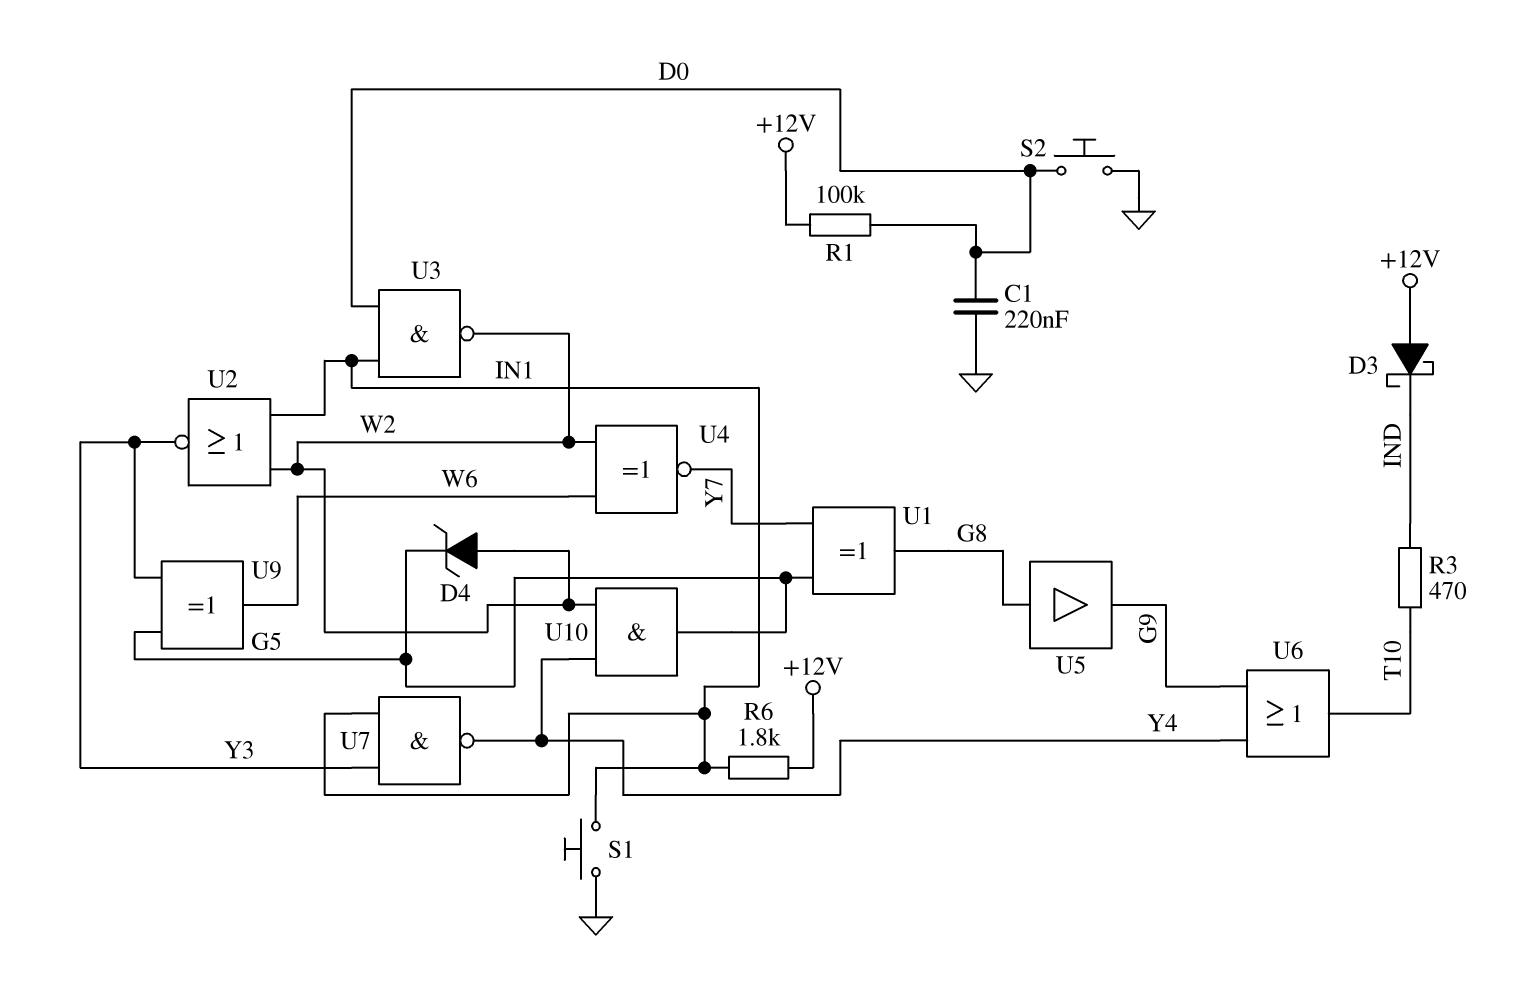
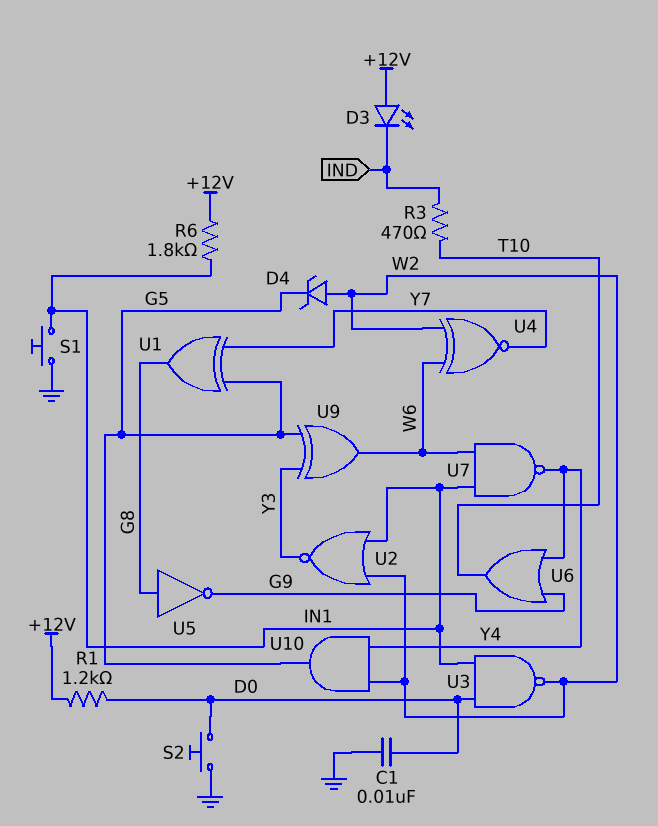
C1: 220nF (D0, GND) -> 10nF (D0, GND)
D3: schottky (A +12V, K IND) -> LED (A +12V, K IND)
R1: 100k (+12V, D0) -> 1.2k (+12V, D0)
U5: buffer (in G8, out G9) -> NOT (in G8, out G9)
U7: NAND (in IN1, in Y3, out Y4) -> NAND (in IN1, in W6, out Y4)

